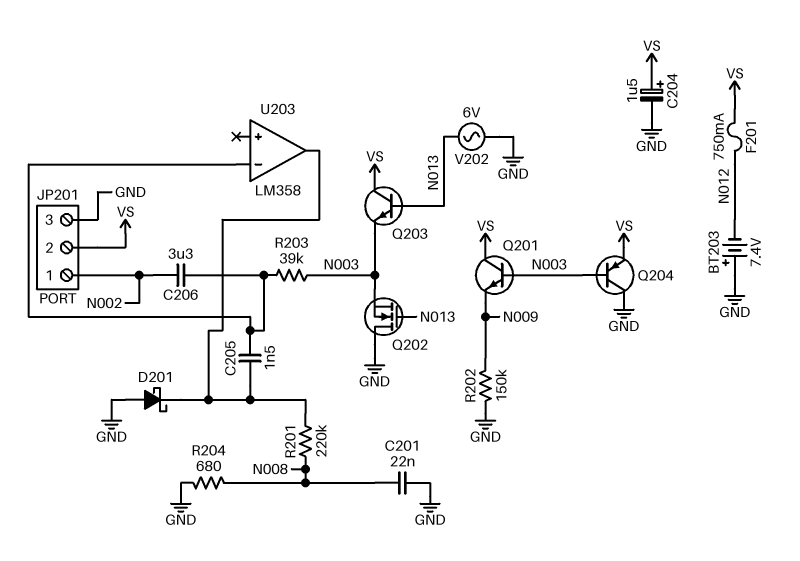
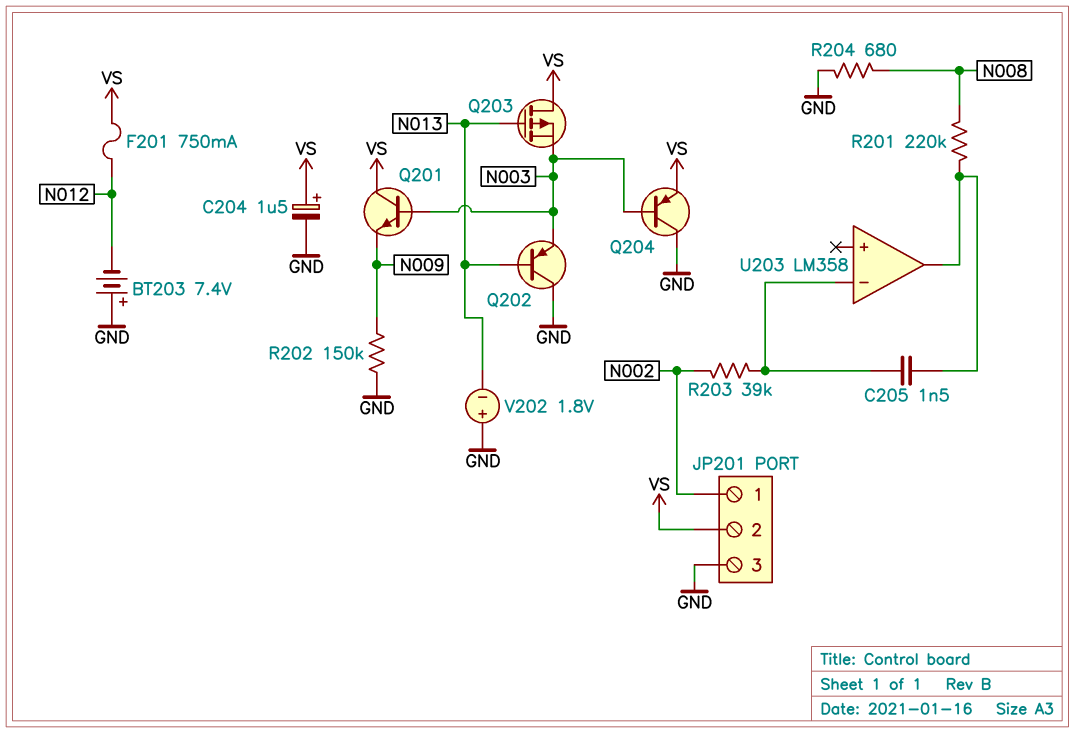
C201: 22nF (GND, N008) -> none
C206: 3.3uF (N002, U203/in-) -> none
D201: schottky (A GND, K U203/out) -> none
Q202: NMOS (G N013, D GND, S N003) -> PNP (B N013, C GND, E N003)
Q203: NPN (B N013, C VS, E N003) -> PMOS (G N013, D VS, S N003)
R203: 39k (N003, U203/in-) -> 39k (N002, U203/in-)
V202: AC 6V (GND, N013) -> 1.8V (plus GND, minus N013)

